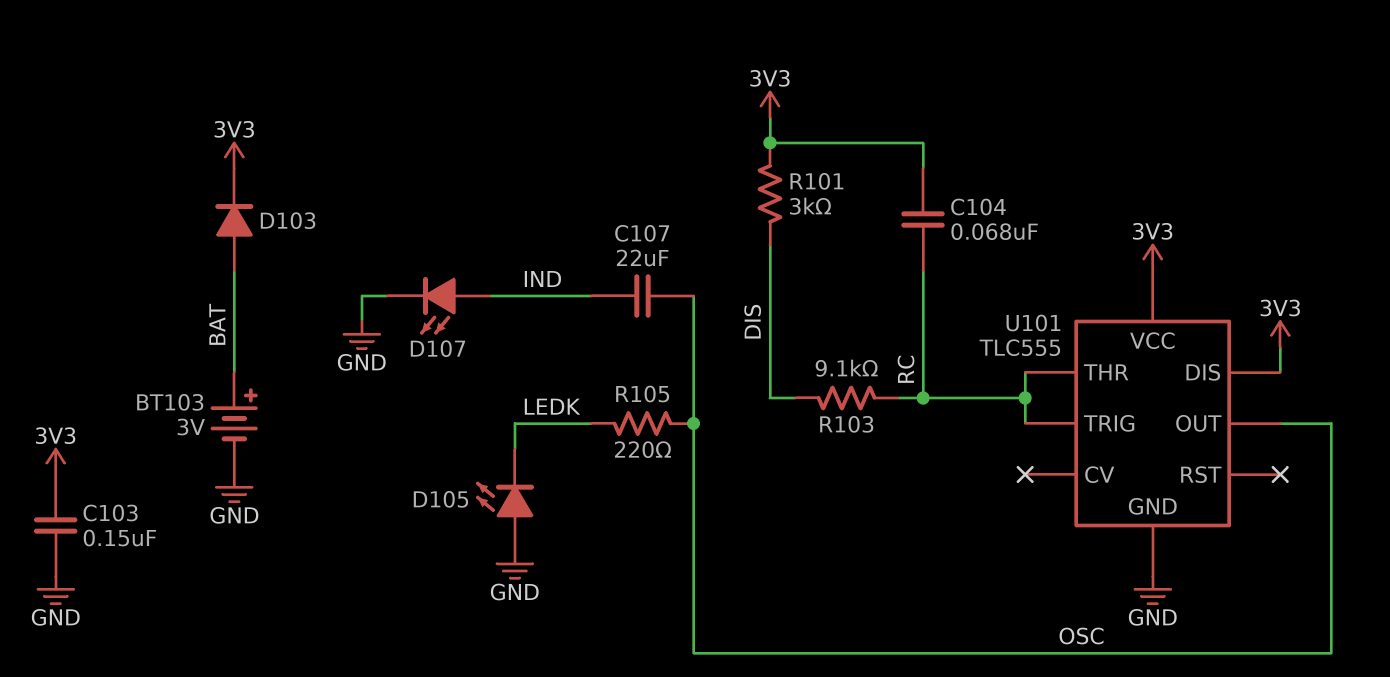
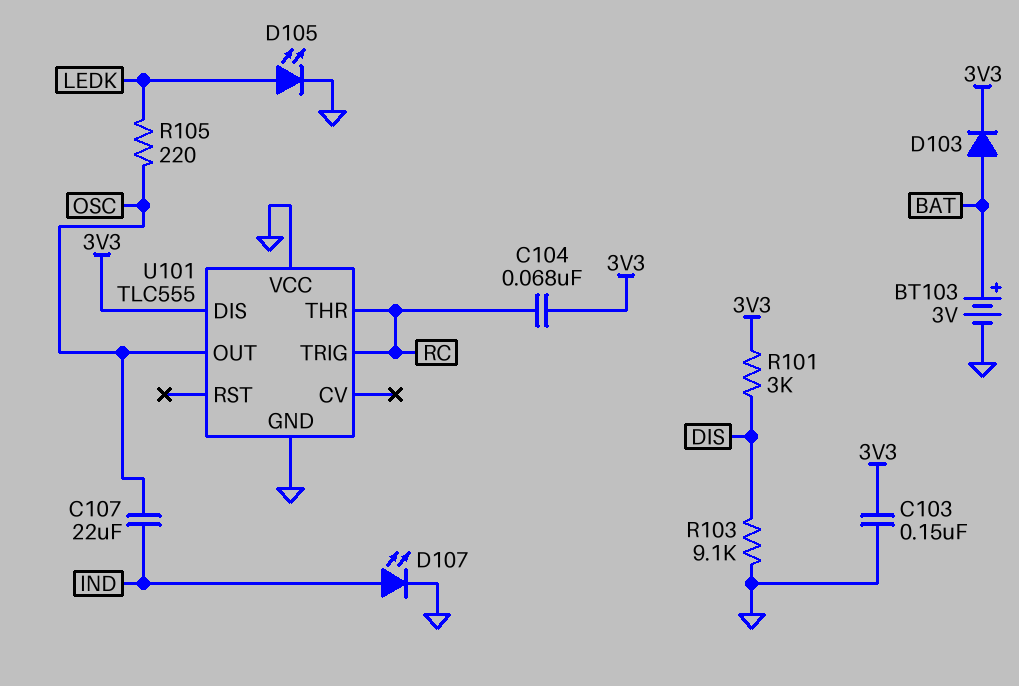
D105: LED (A GND, K LEDK) -> LED (A LEDK, K GND)
R103: 9.1k (DIS, RC) -> 9.1k (DIS, GND)
U101 pin VCC: 3V3 -> GND

